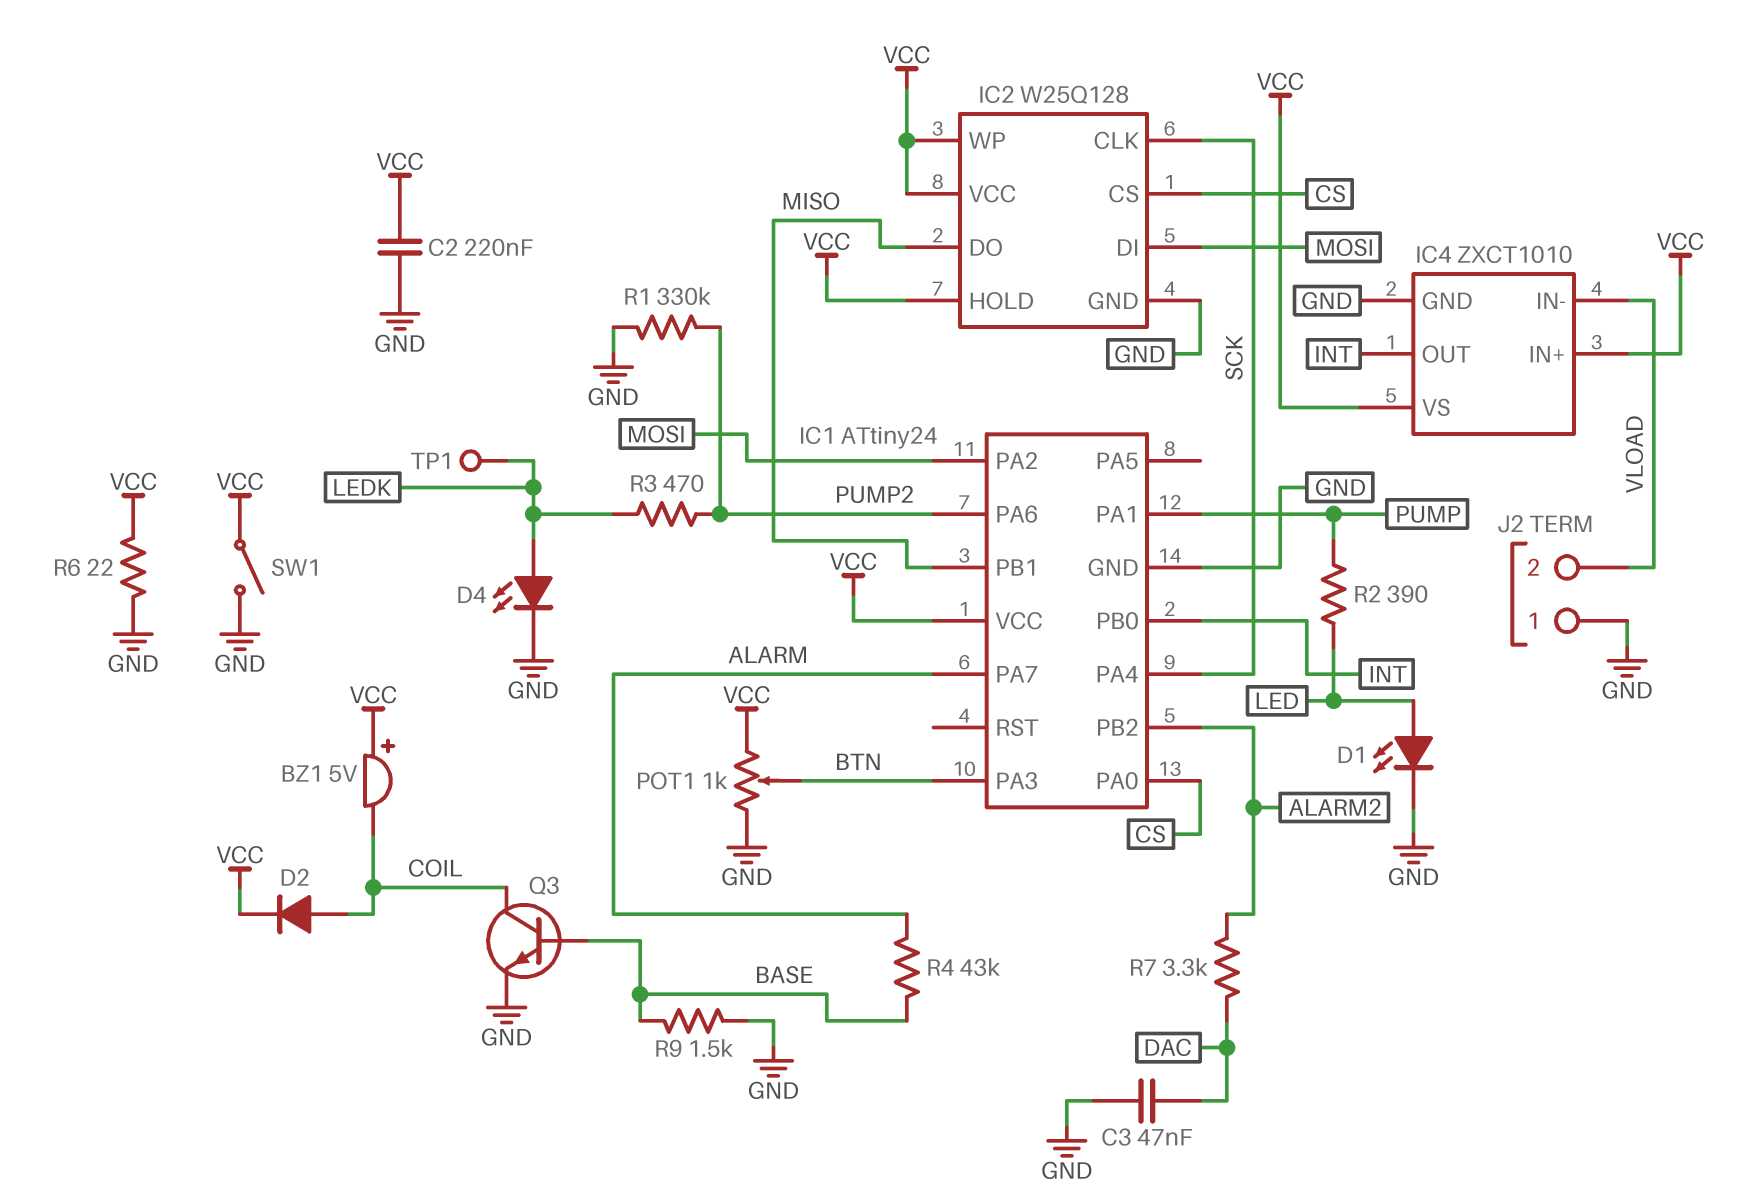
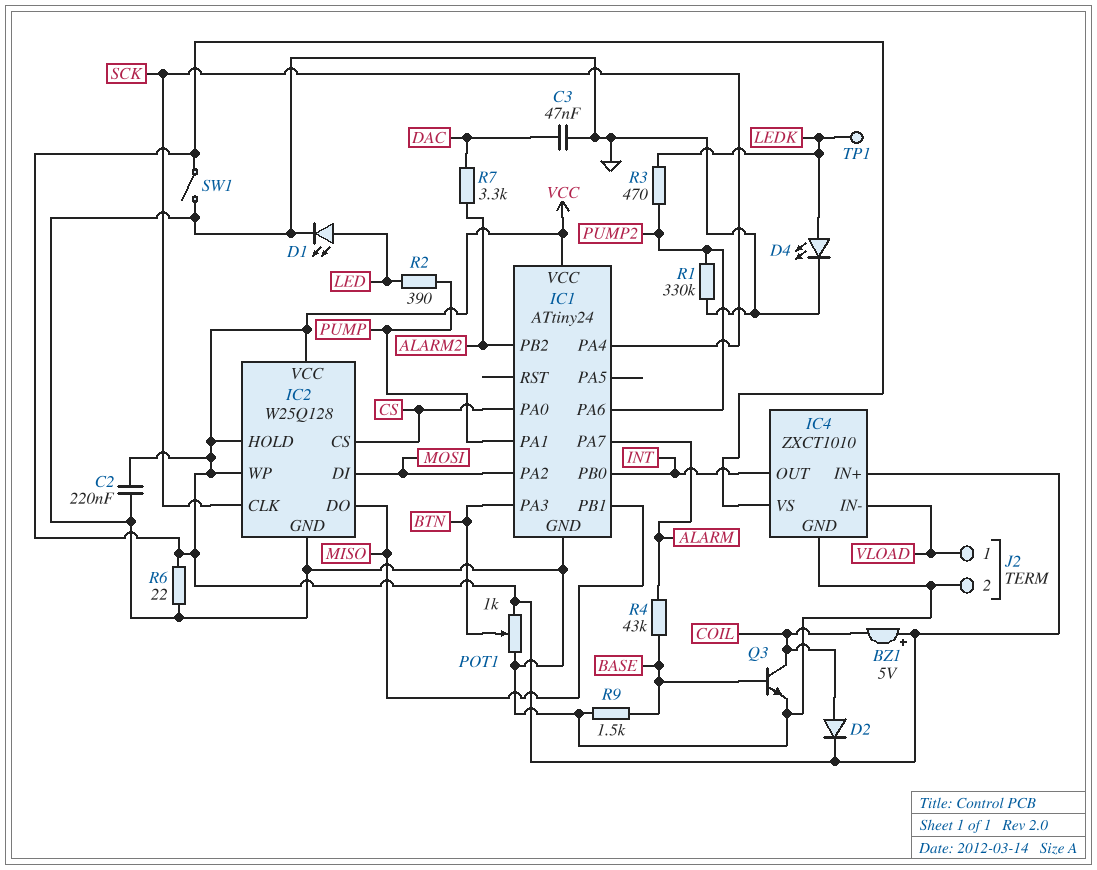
J2 pin 1: GND -> VLOAD
J2 pin 2: VLOAD -> GND

